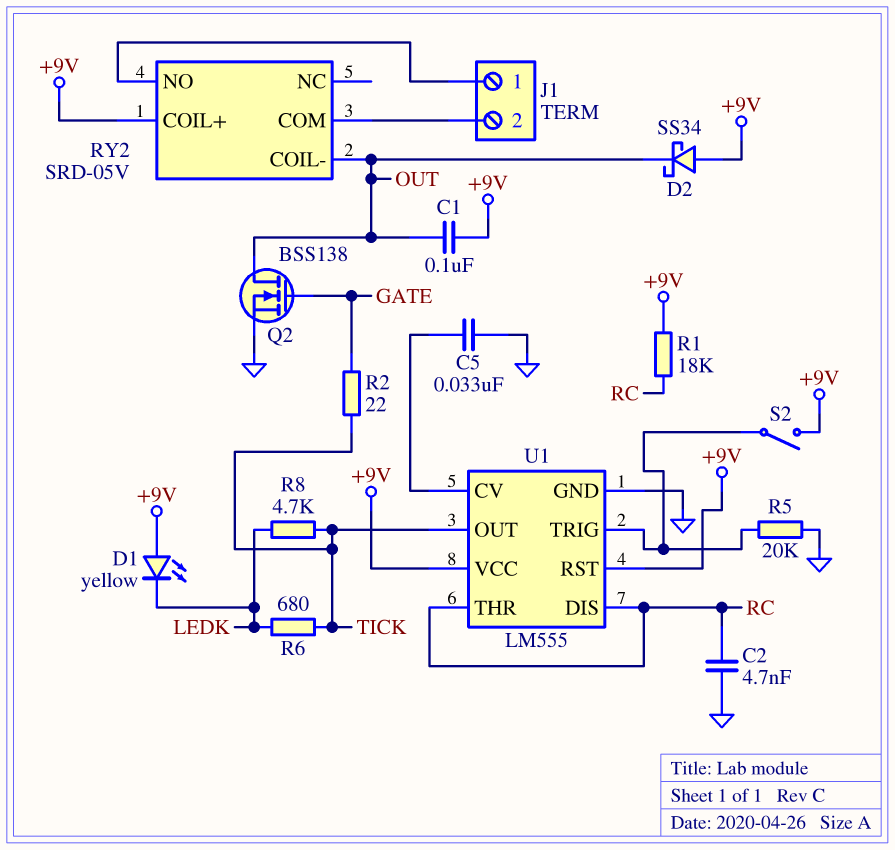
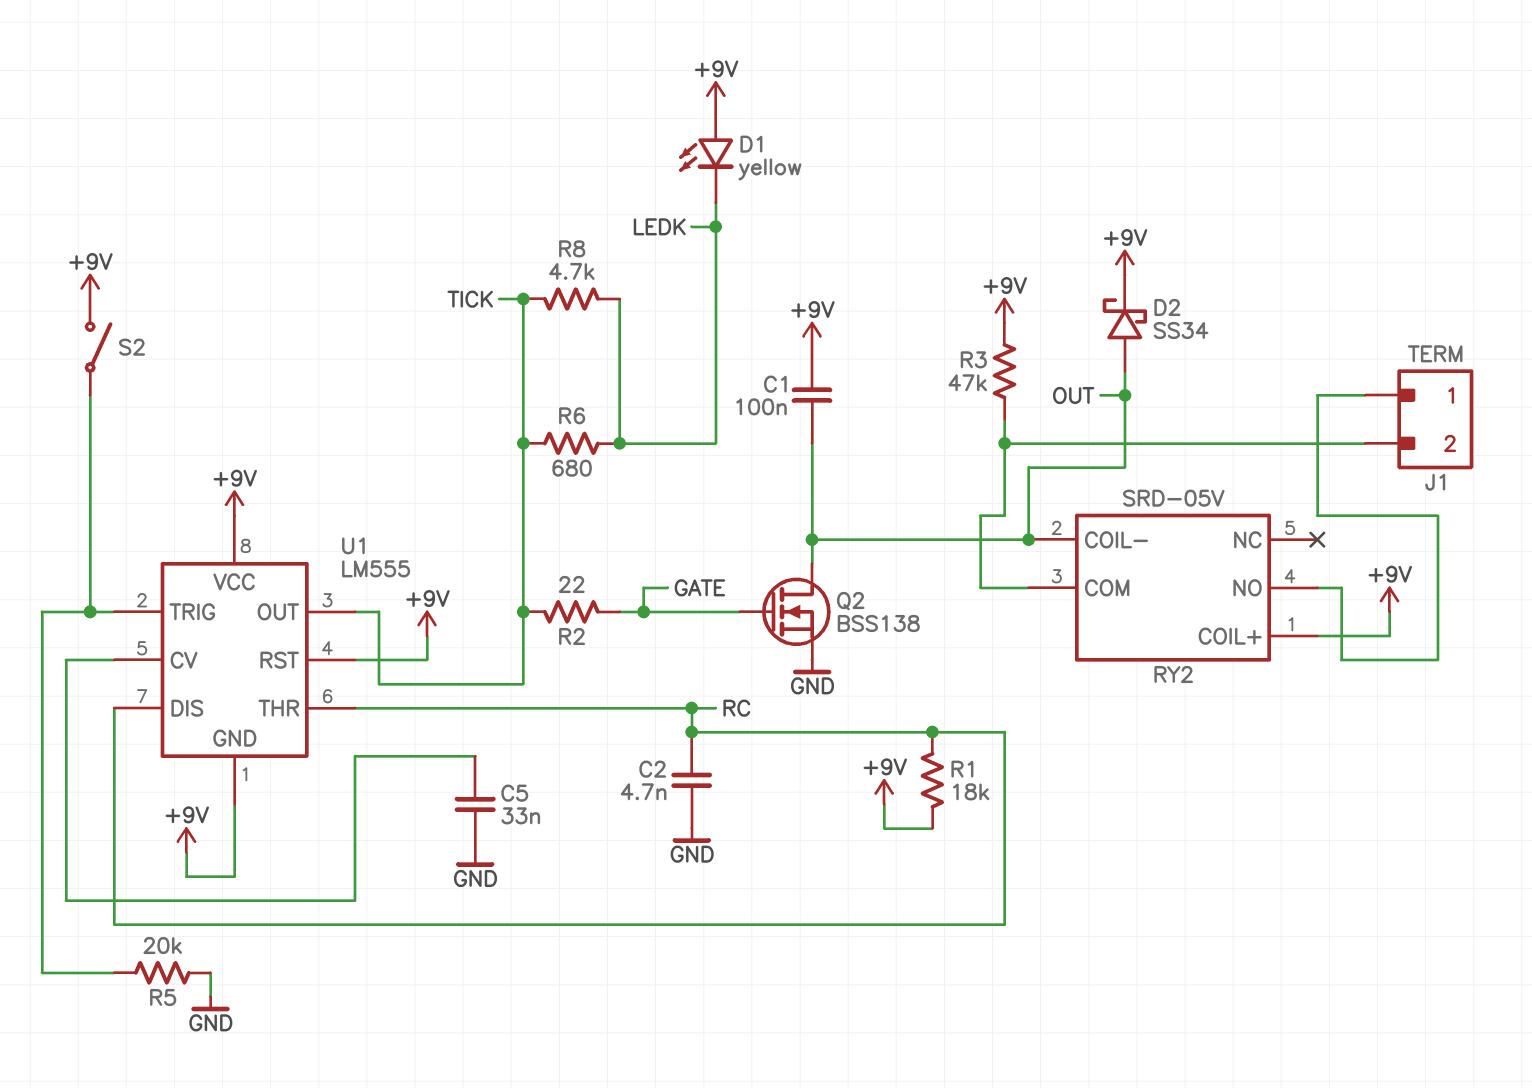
D2: schottky SS34 (A +9V, K OUT) -> schottky SS34 (A OUT, K +9V)
R3: none -> 47k (+9V, J1/2)
U1 pin GND: GND -> +9V

